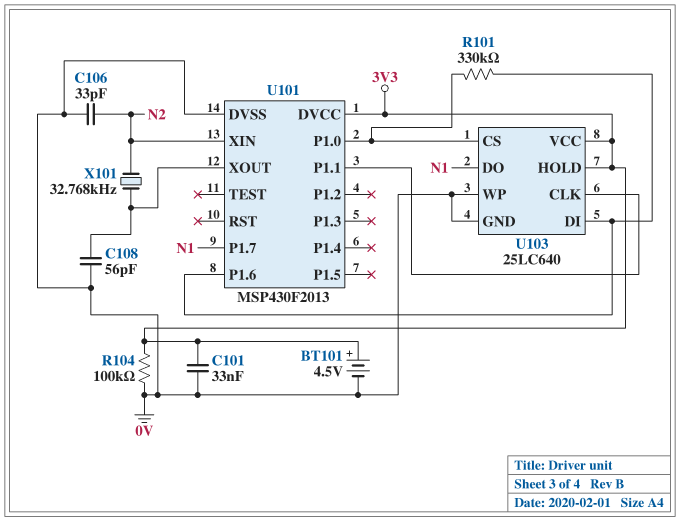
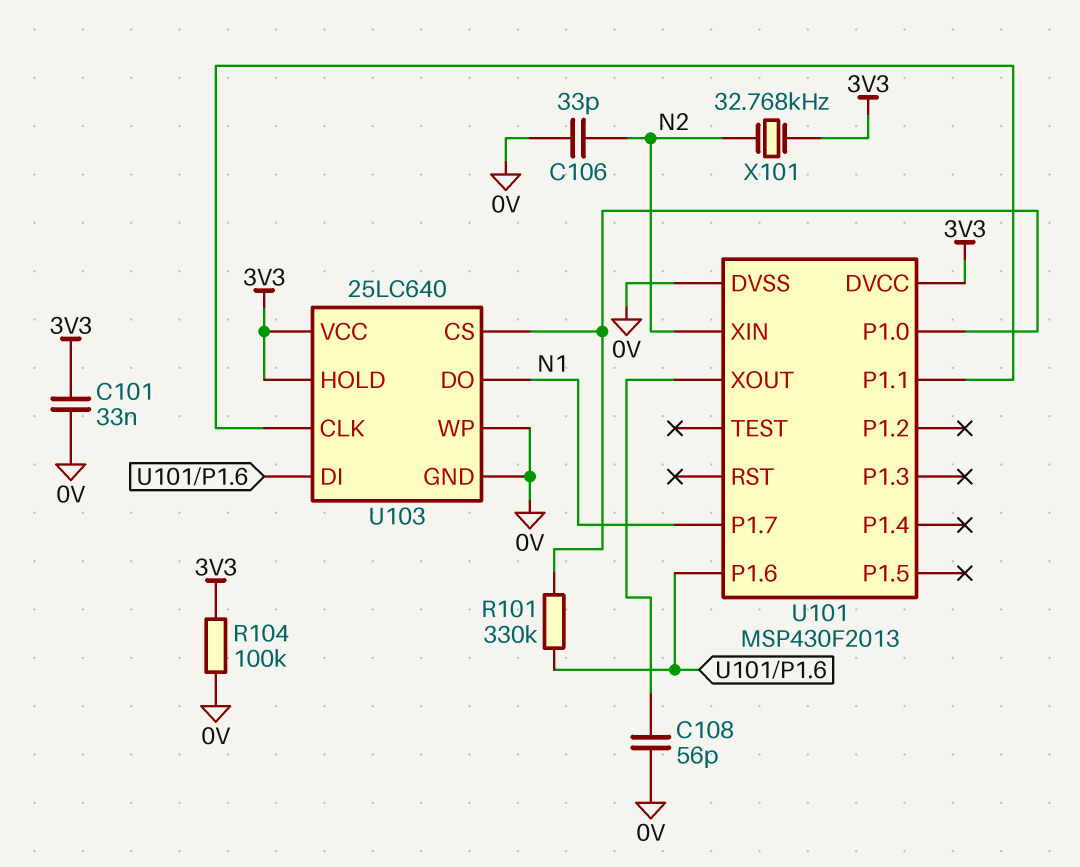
BT101: 4.5V (plus 3V3, minus 0V) -> none
X101: 32.768kHz (N2, U101/XOUT) -> 32.768kHz (3V3, N2)

